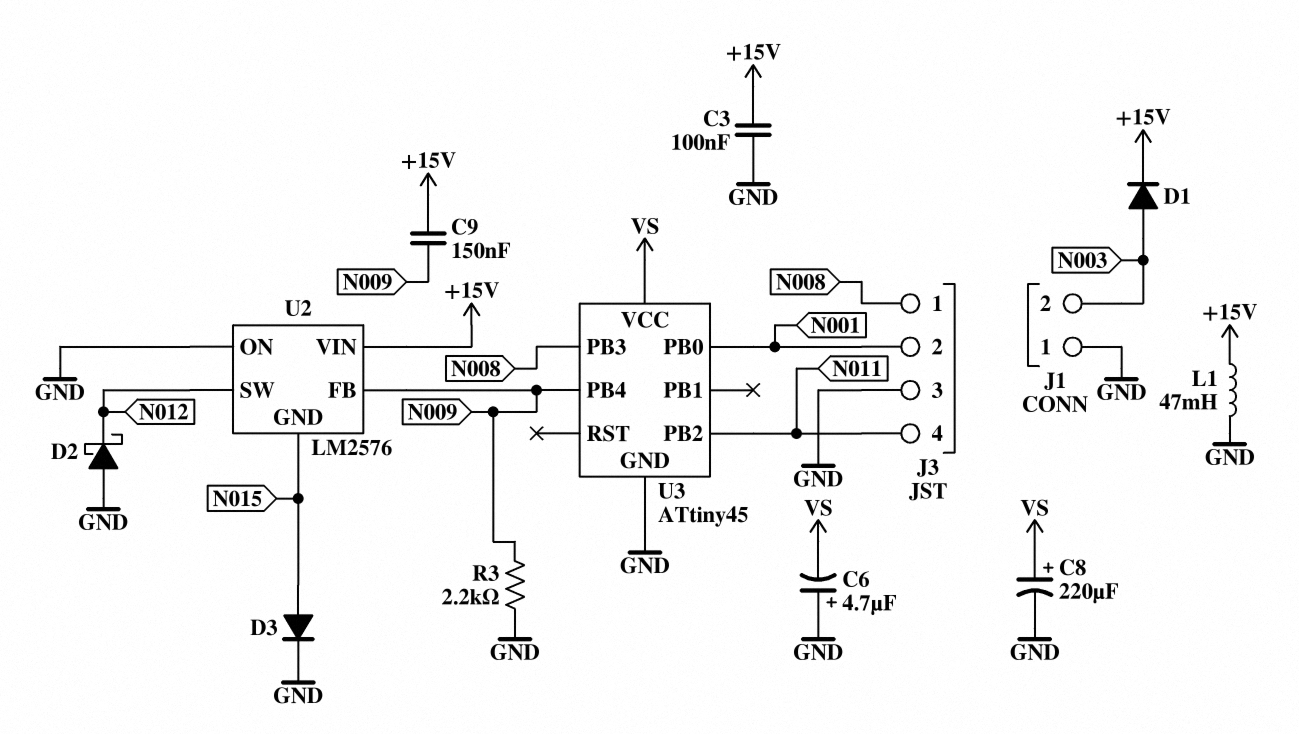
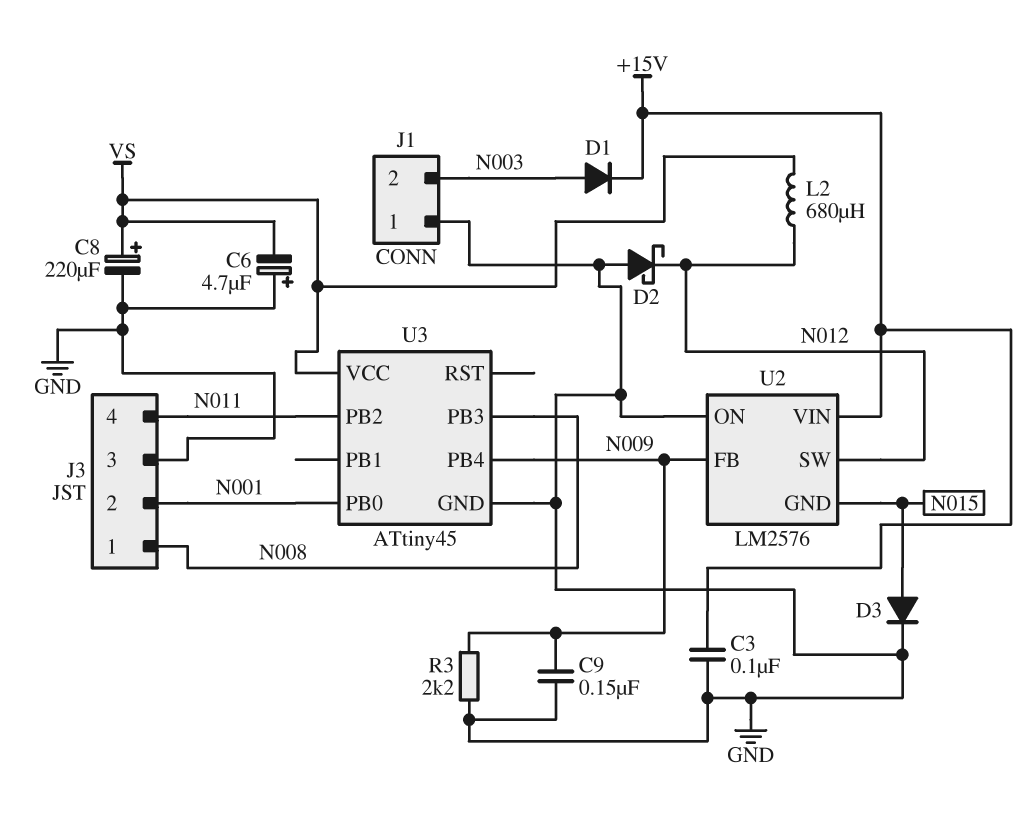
C9: 150nF (+15V, N009) -> 150nF (GND, N009)
L1: 47mH (+15V, GND) -> none
L2: none -> 680uH (N012, VS)

